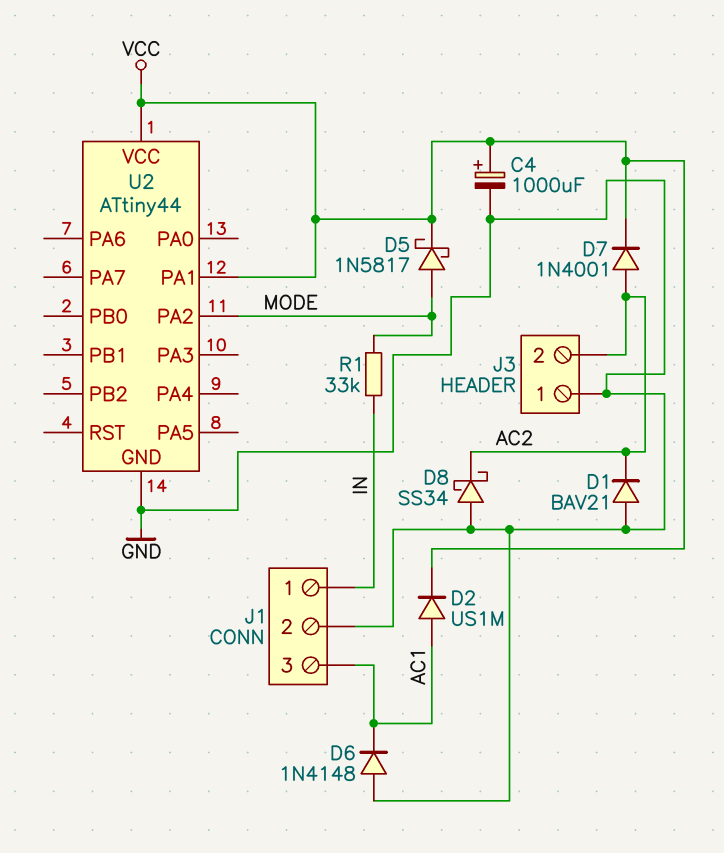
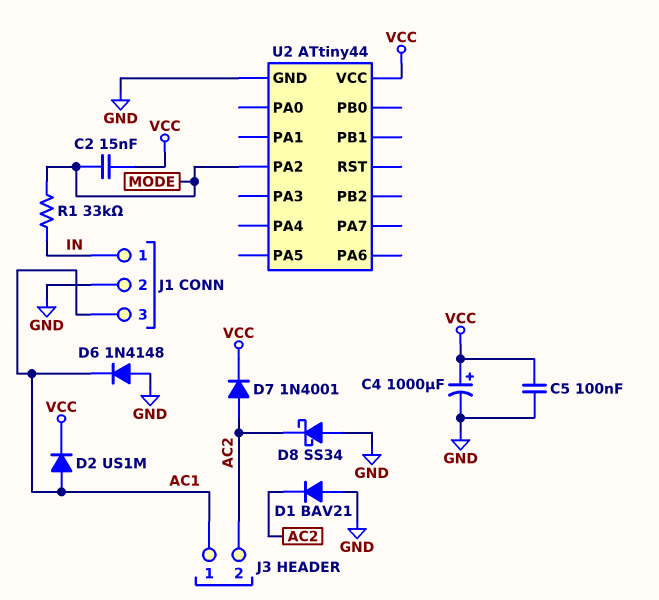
C2: none -> 15nF (MODE, VCC)
C5: none -> 100nF (GND, VCC)
D5: schottky 1N5817 (A MODE, K VCC) -> none
J3 pin 1: GND -> AC1
U2 pin PA1: VCC -> none

